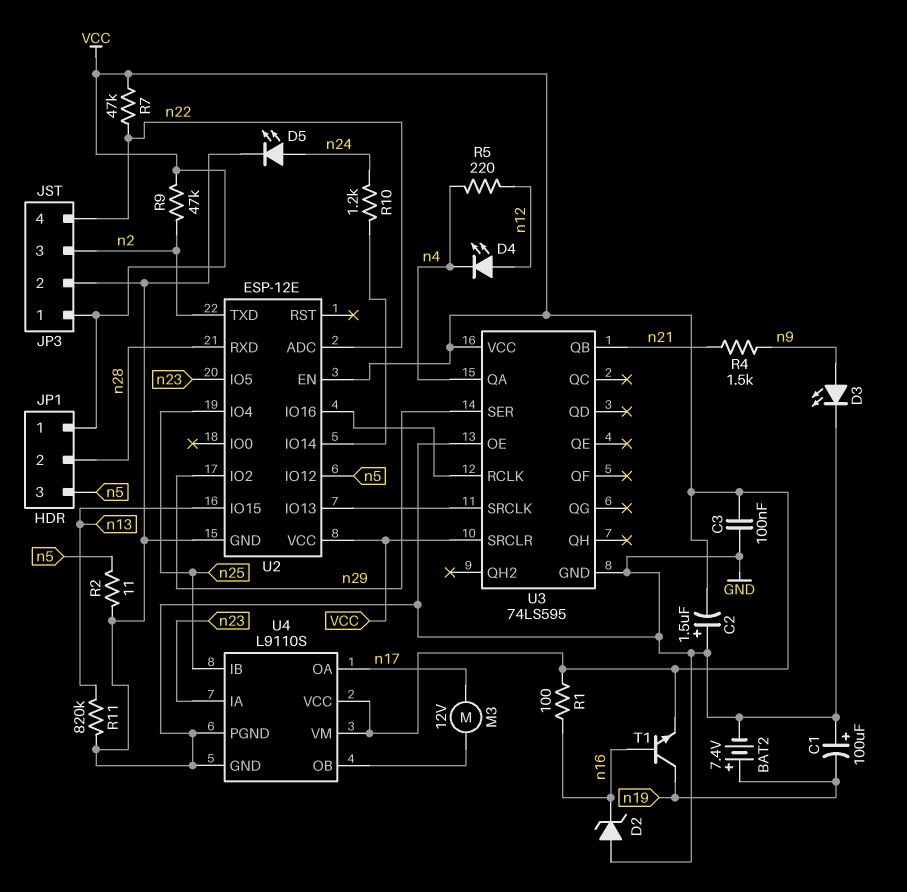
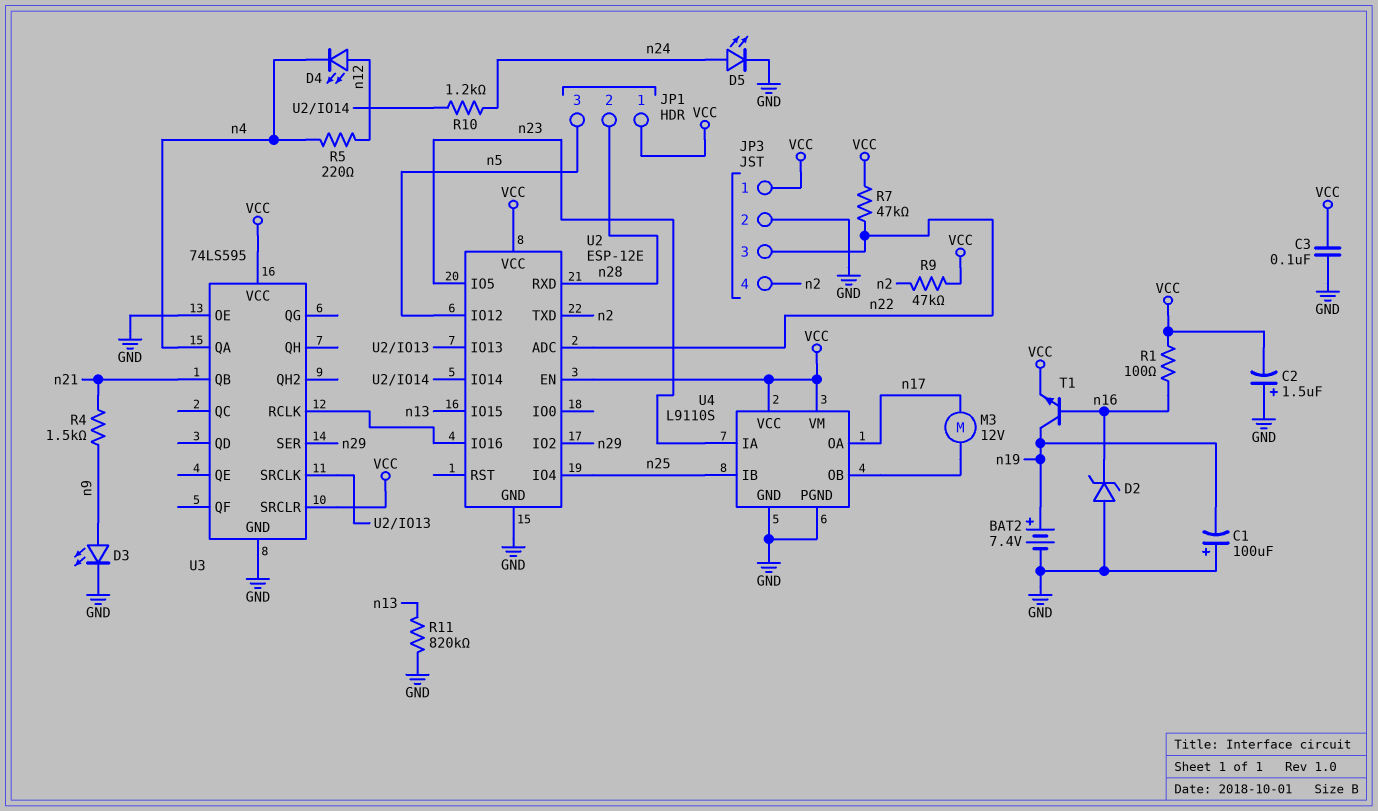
JP3 pin 3: n2 -> n22
JP3 pin 4: n22 -> n2
R2: 11 (GND, n5) -> none

